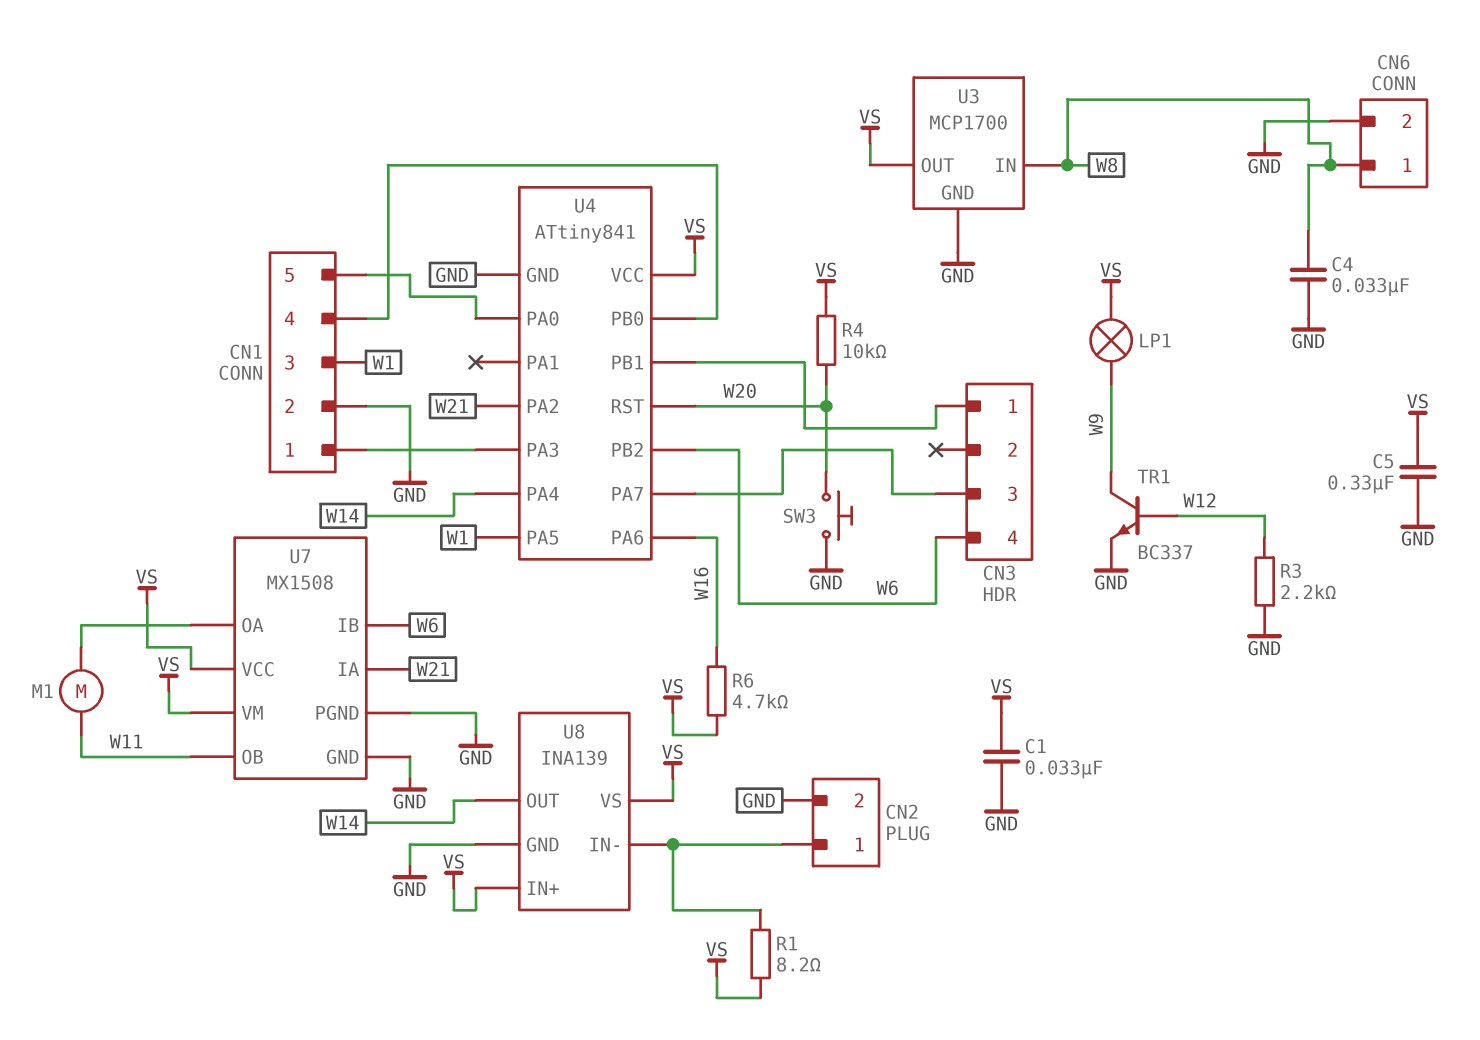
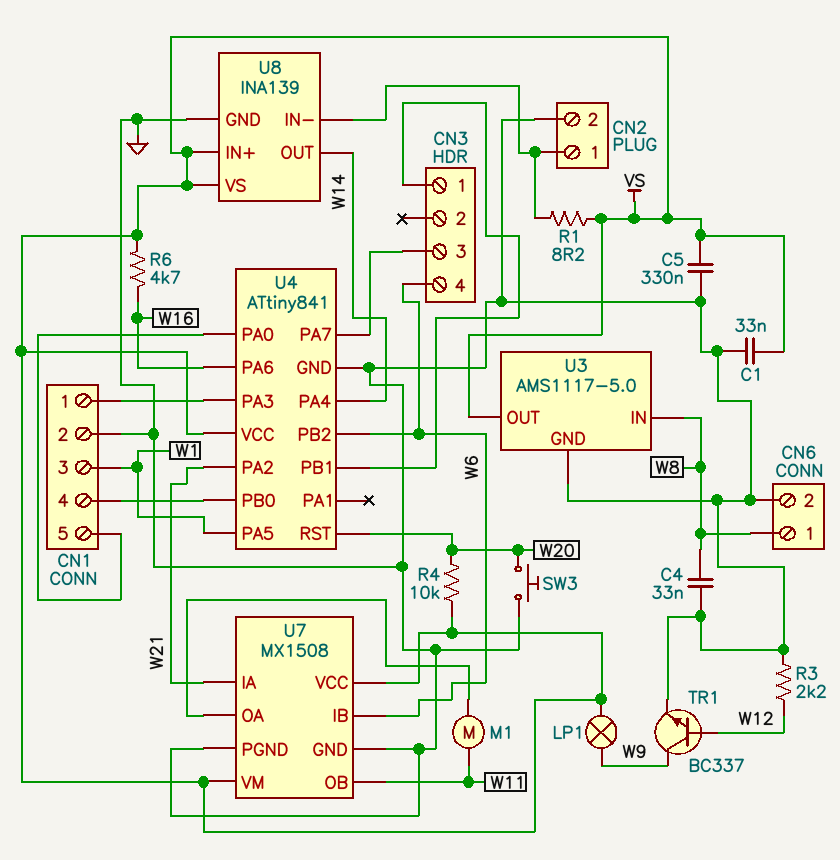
U3: MCP1700 -> AMS1117-5.0

